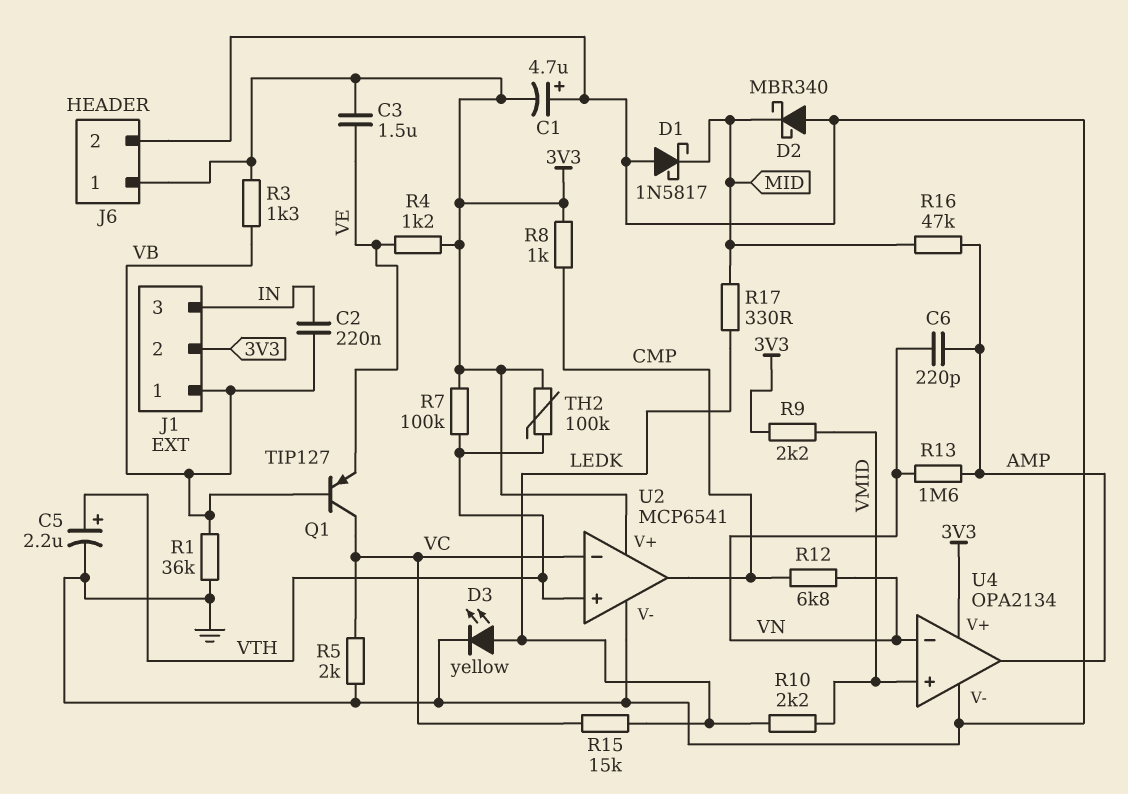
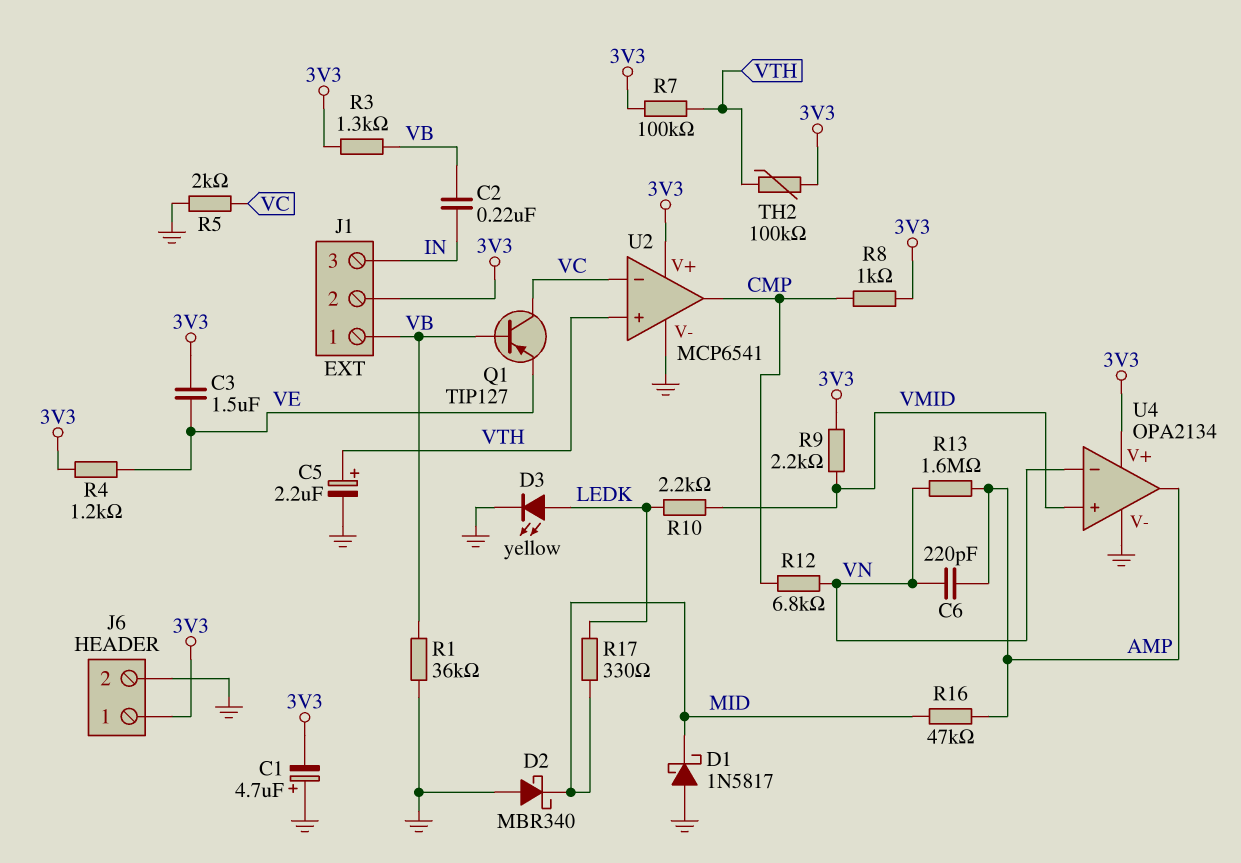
R15: 15k (LEDK, VC) -> none

